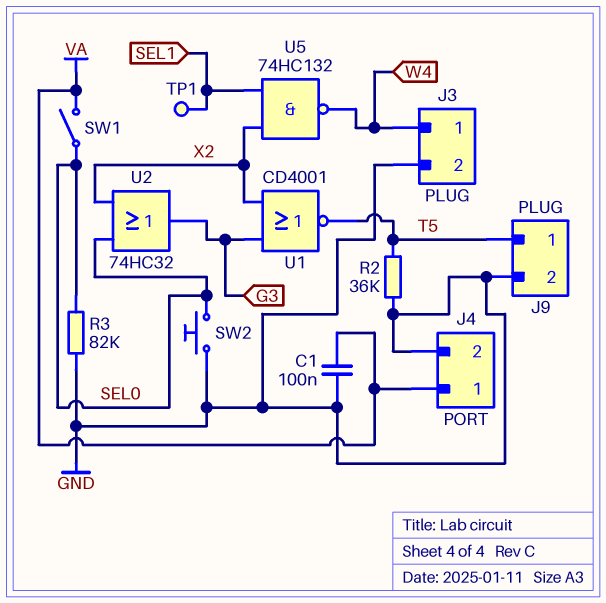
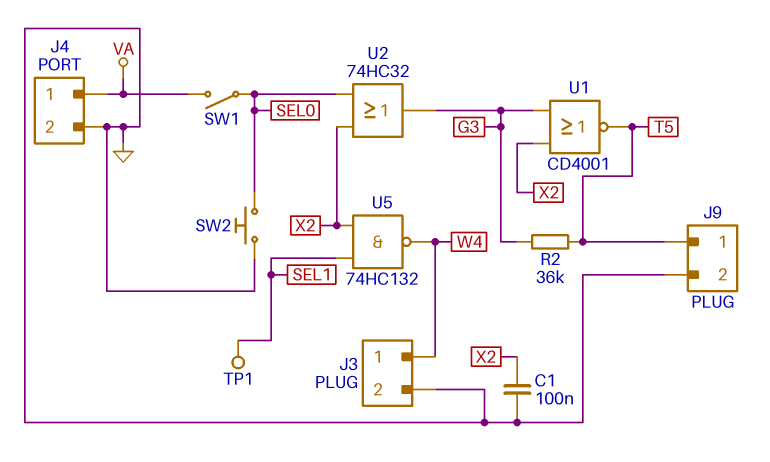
C1: 100nF (GND, VA) -> 100nF (GND, X2)
R2: 36k (GND, T5) -> 36k (G3, T5)
R3: 82k (GND, SEL0) -> none

